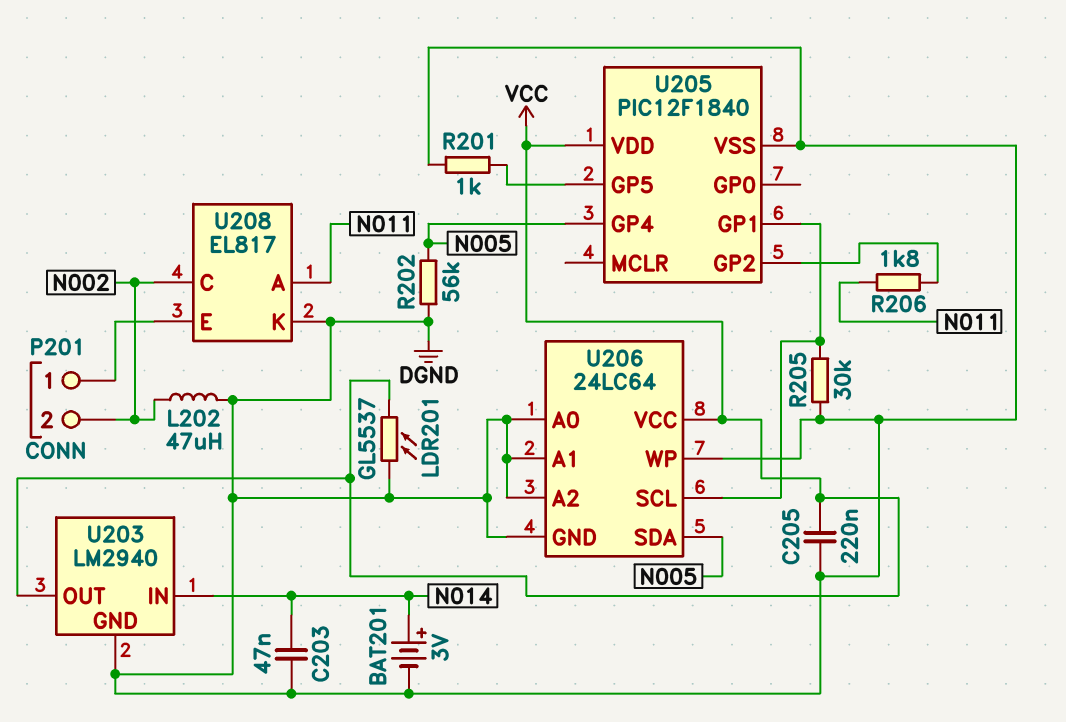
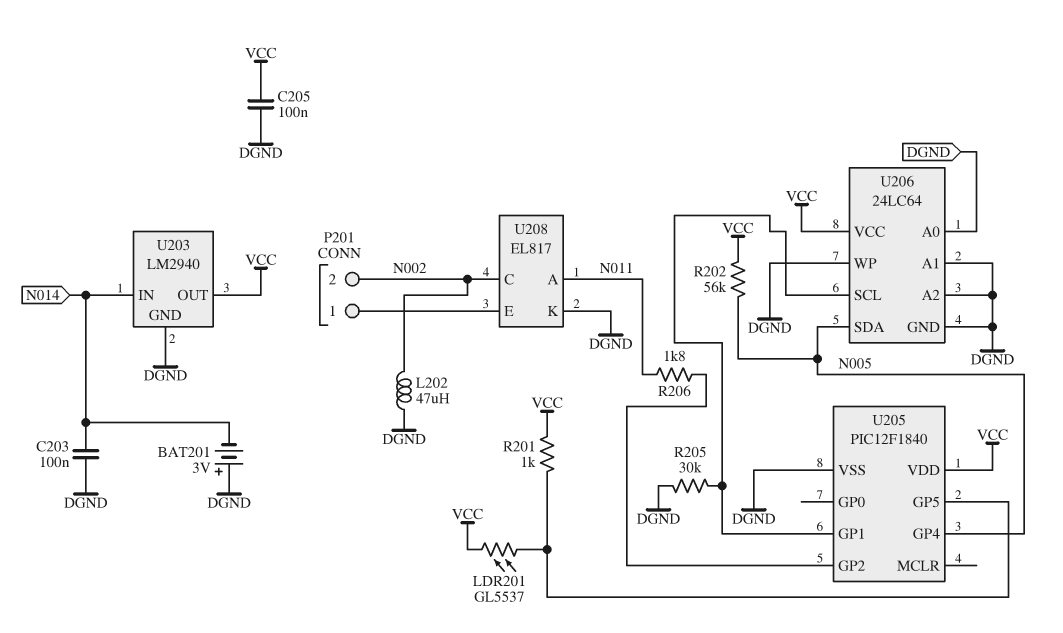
BAT201: 3V (plus N014, minus DGND) -> 3V (plus DGND, minus N014)
C203: 47nF (DGND, N014) -> 100nF (DGND, N014)
C205: 220nF (DGND, VCC) -> 100nF (DGND, VCC)
LDR201: GL5537 (DGND, VCC) -> GL5537 (U205/GP5, VCC)
R201: 1k (DGND, U205/GP5) -> 1k (U205/GP5, VCC)
R202: 56k (DGND, N005) -> 56k (N005, VCC)

